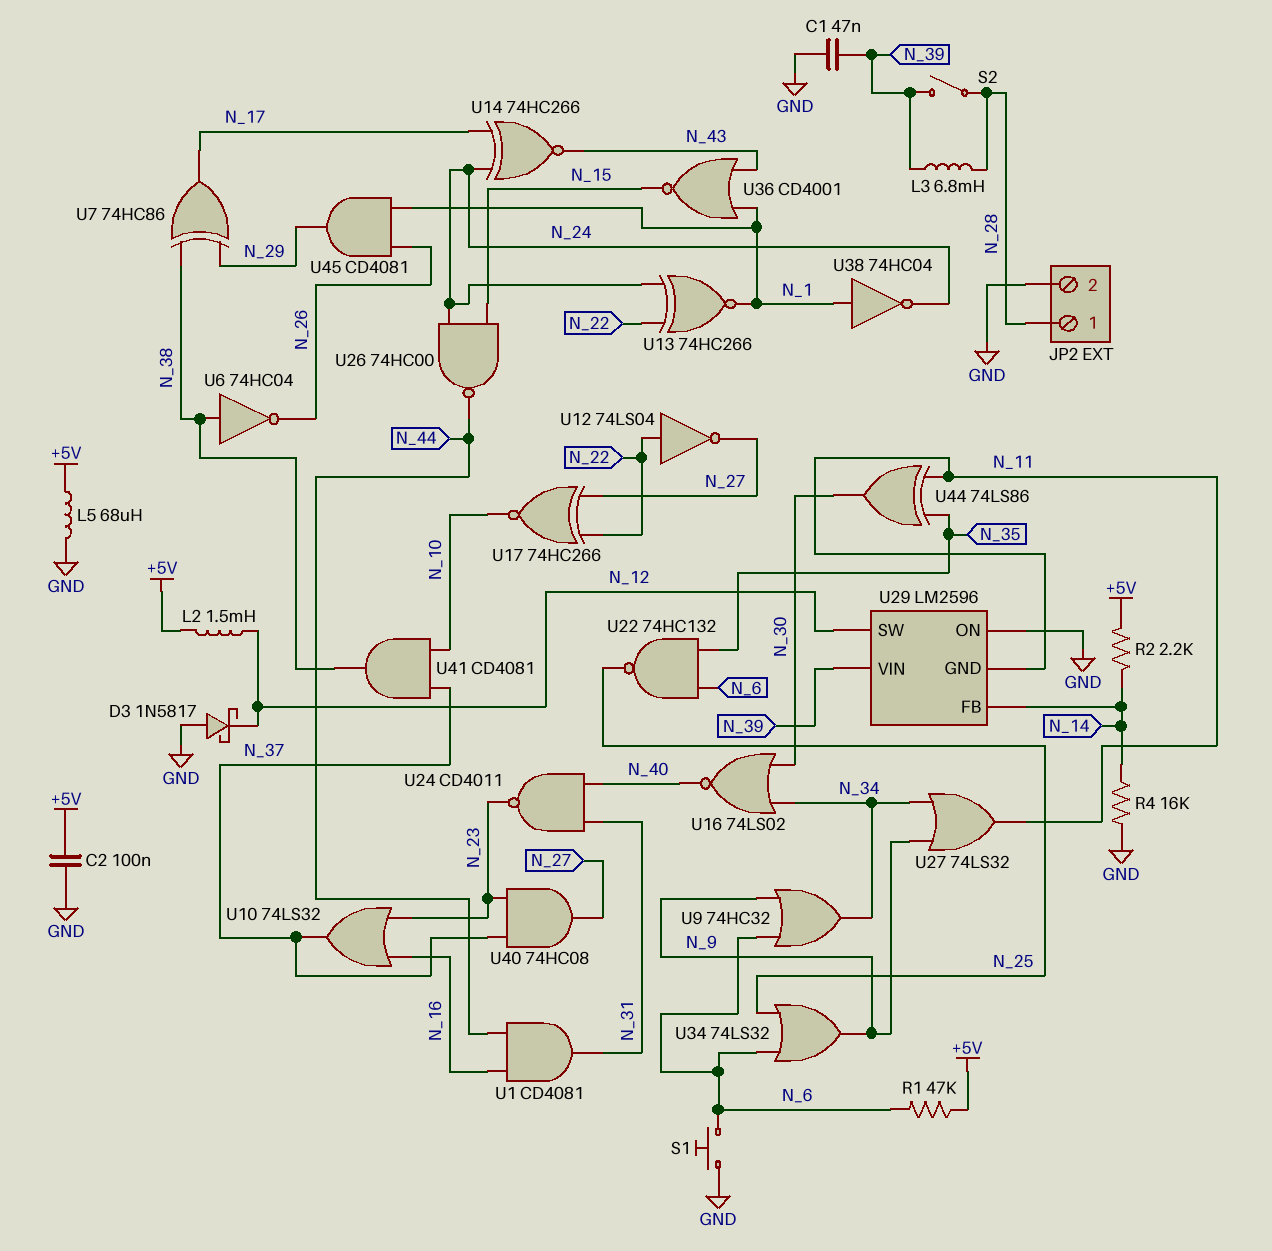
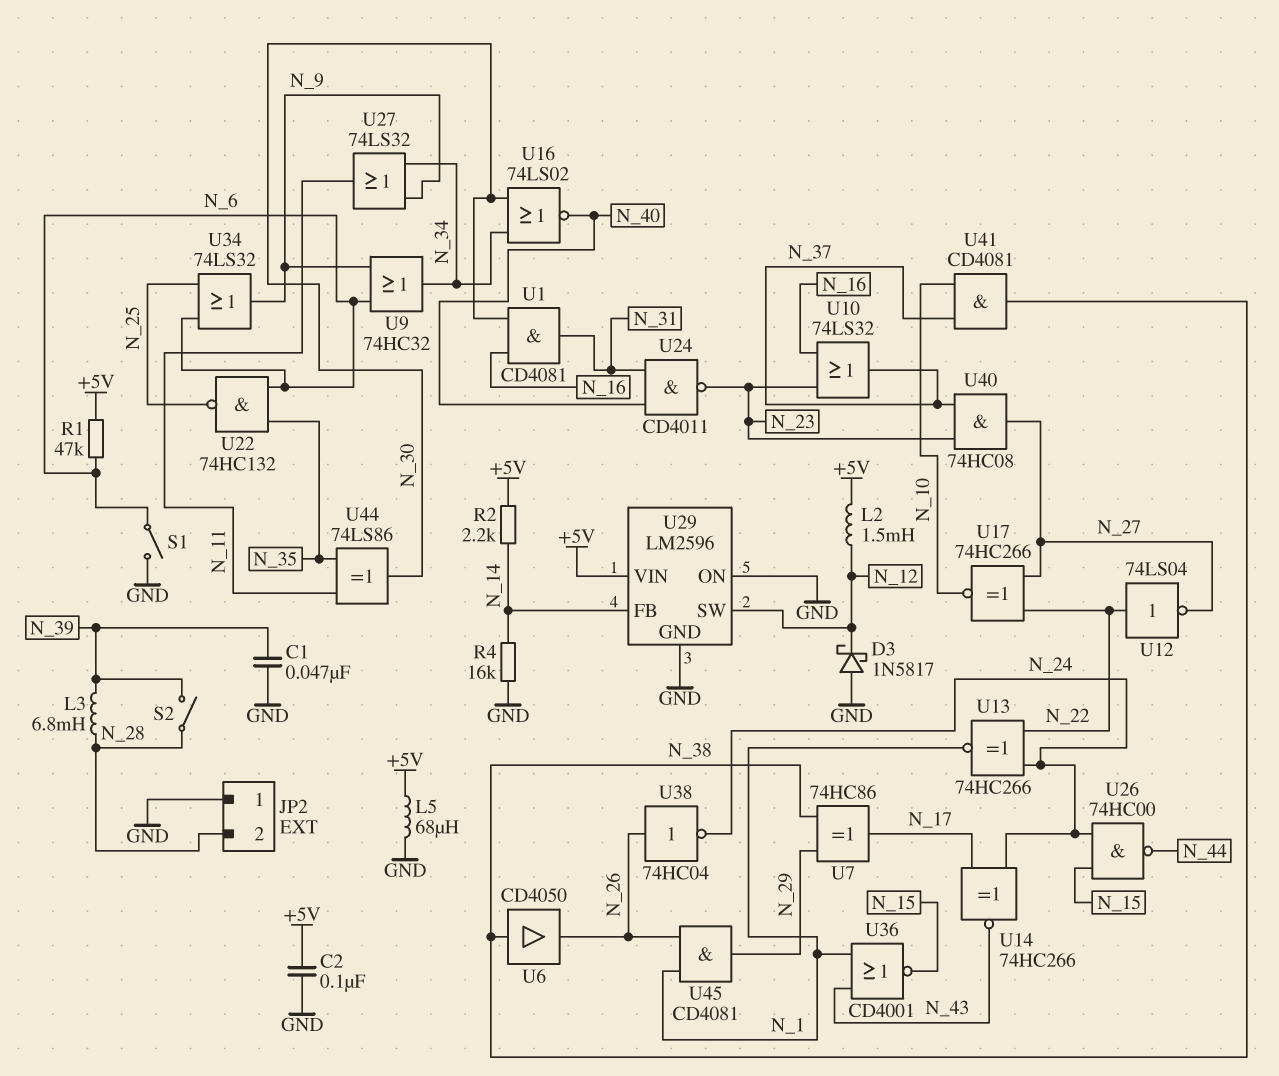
JP2 pin 1: N_28 -> GND
JP2 pin 2: GND -> N_28
S1: button (GND, N_6) -> switch (GND, N_6)
U1: AND CD4081 (in N_16, in N_44, out N_31) -> AND CD4081 (in N_16, in N_30, out N_31)
U6: NOT 74HC04 (in N_38, out N_26) -> buffer CD4050 (in N_38, out N_26)
U29 pin GND: N_11 -> GND
U29 pin VIN: N_39 -> +5V
U38: NOT 74HC04 (in N_1, out N_24) -> NOT 74HC04 (in N_26, out N_24)

